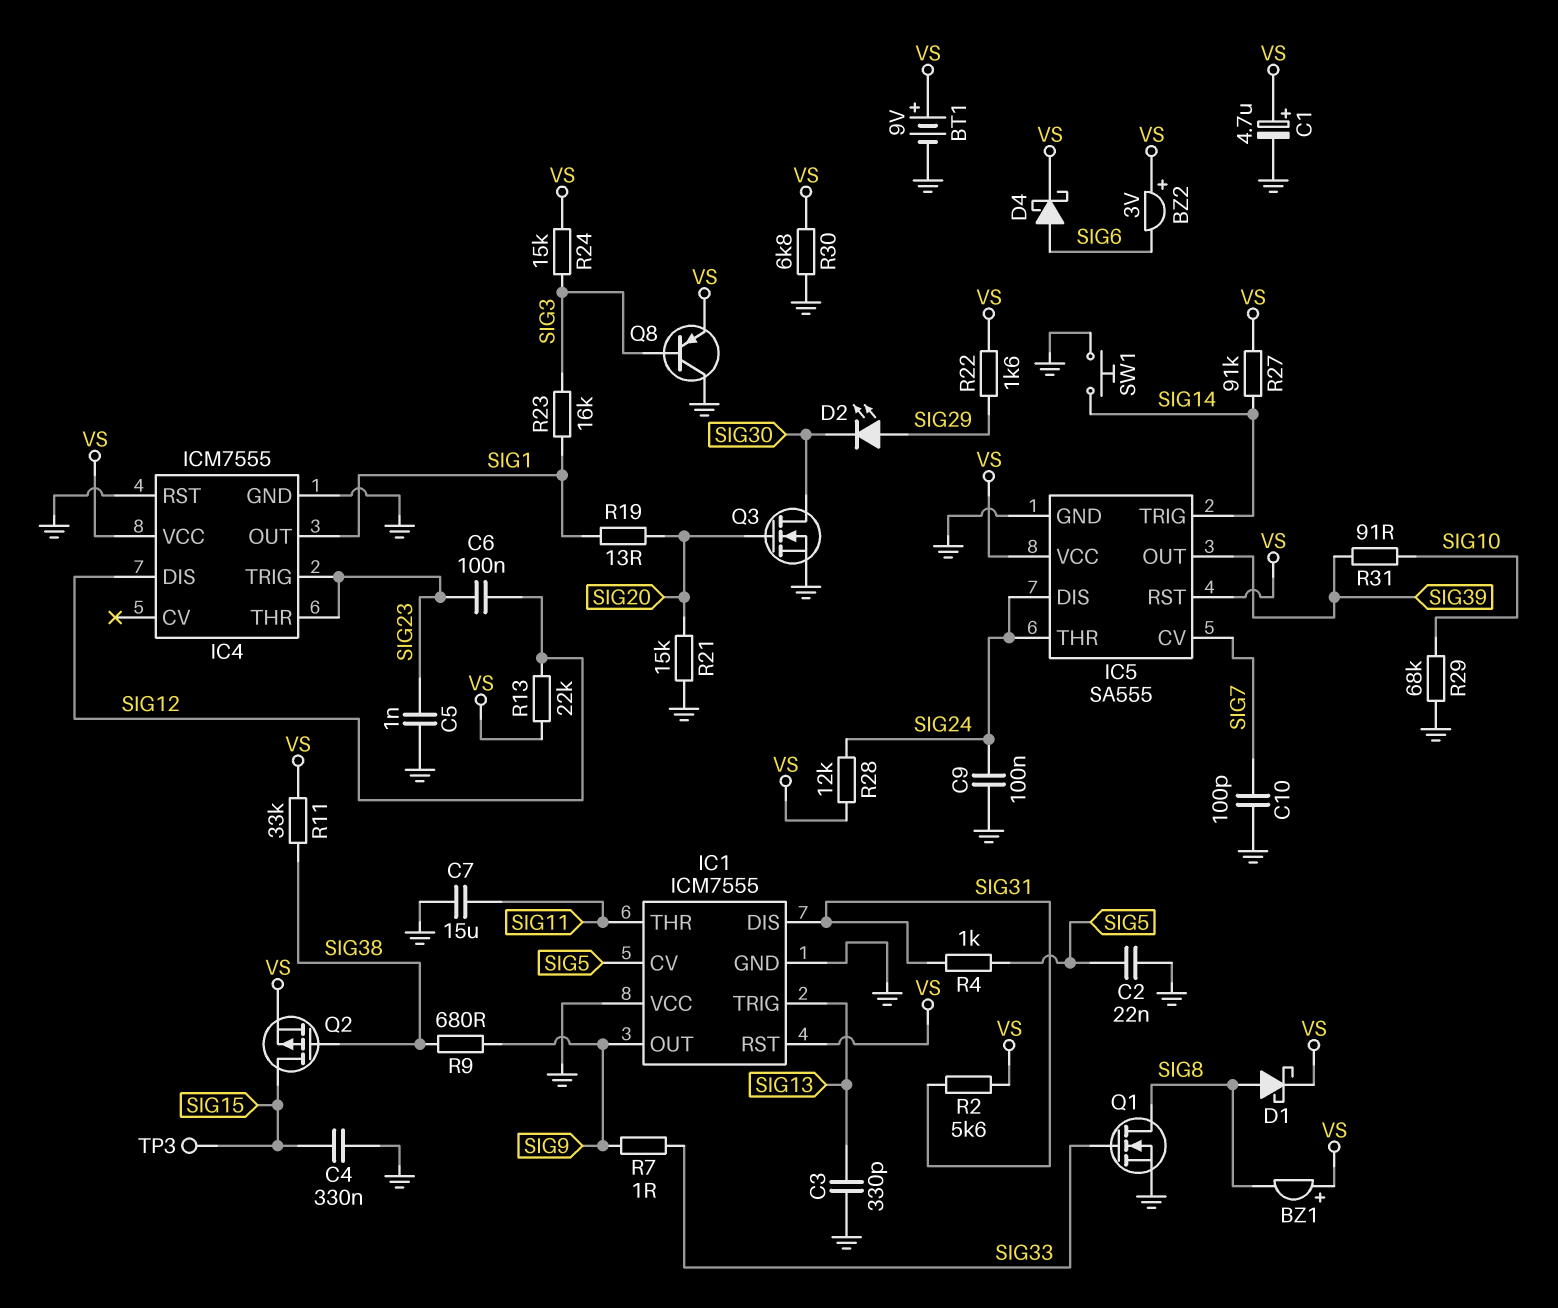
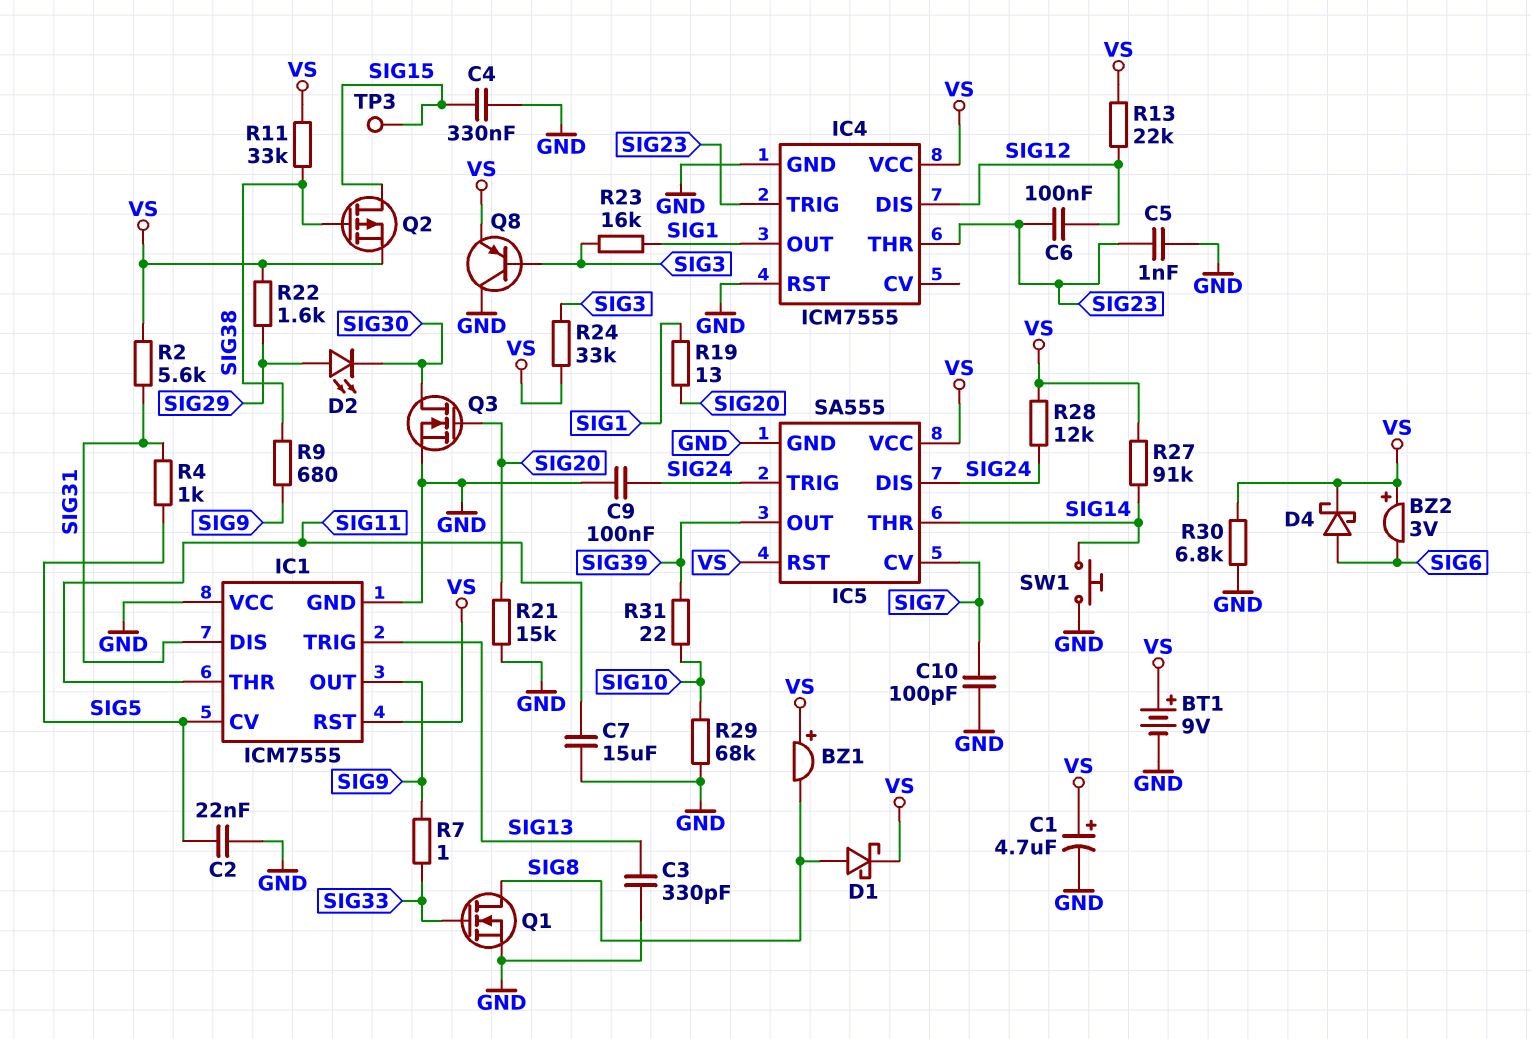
IC5 pin THR: SIG24 -> SIG14
IC5 pin TRIG: SIG14 -> SIG24
R24: 15k (SIG3, VS) -> 33k (SIG3, VS)
R31: 91 (SIG10, SIG39) -> 22 (SIG10, SIG39)

